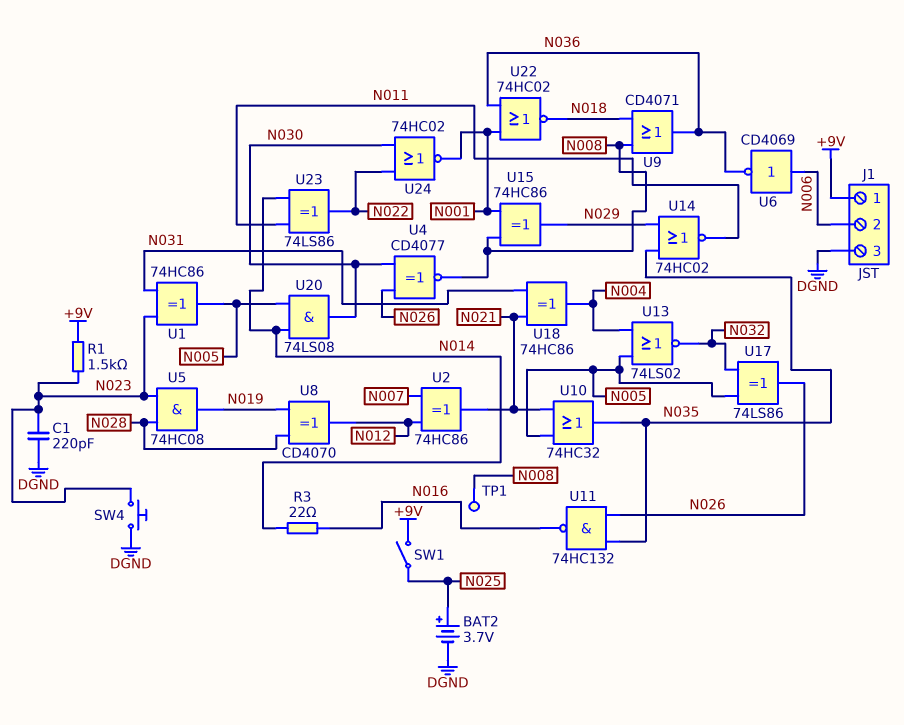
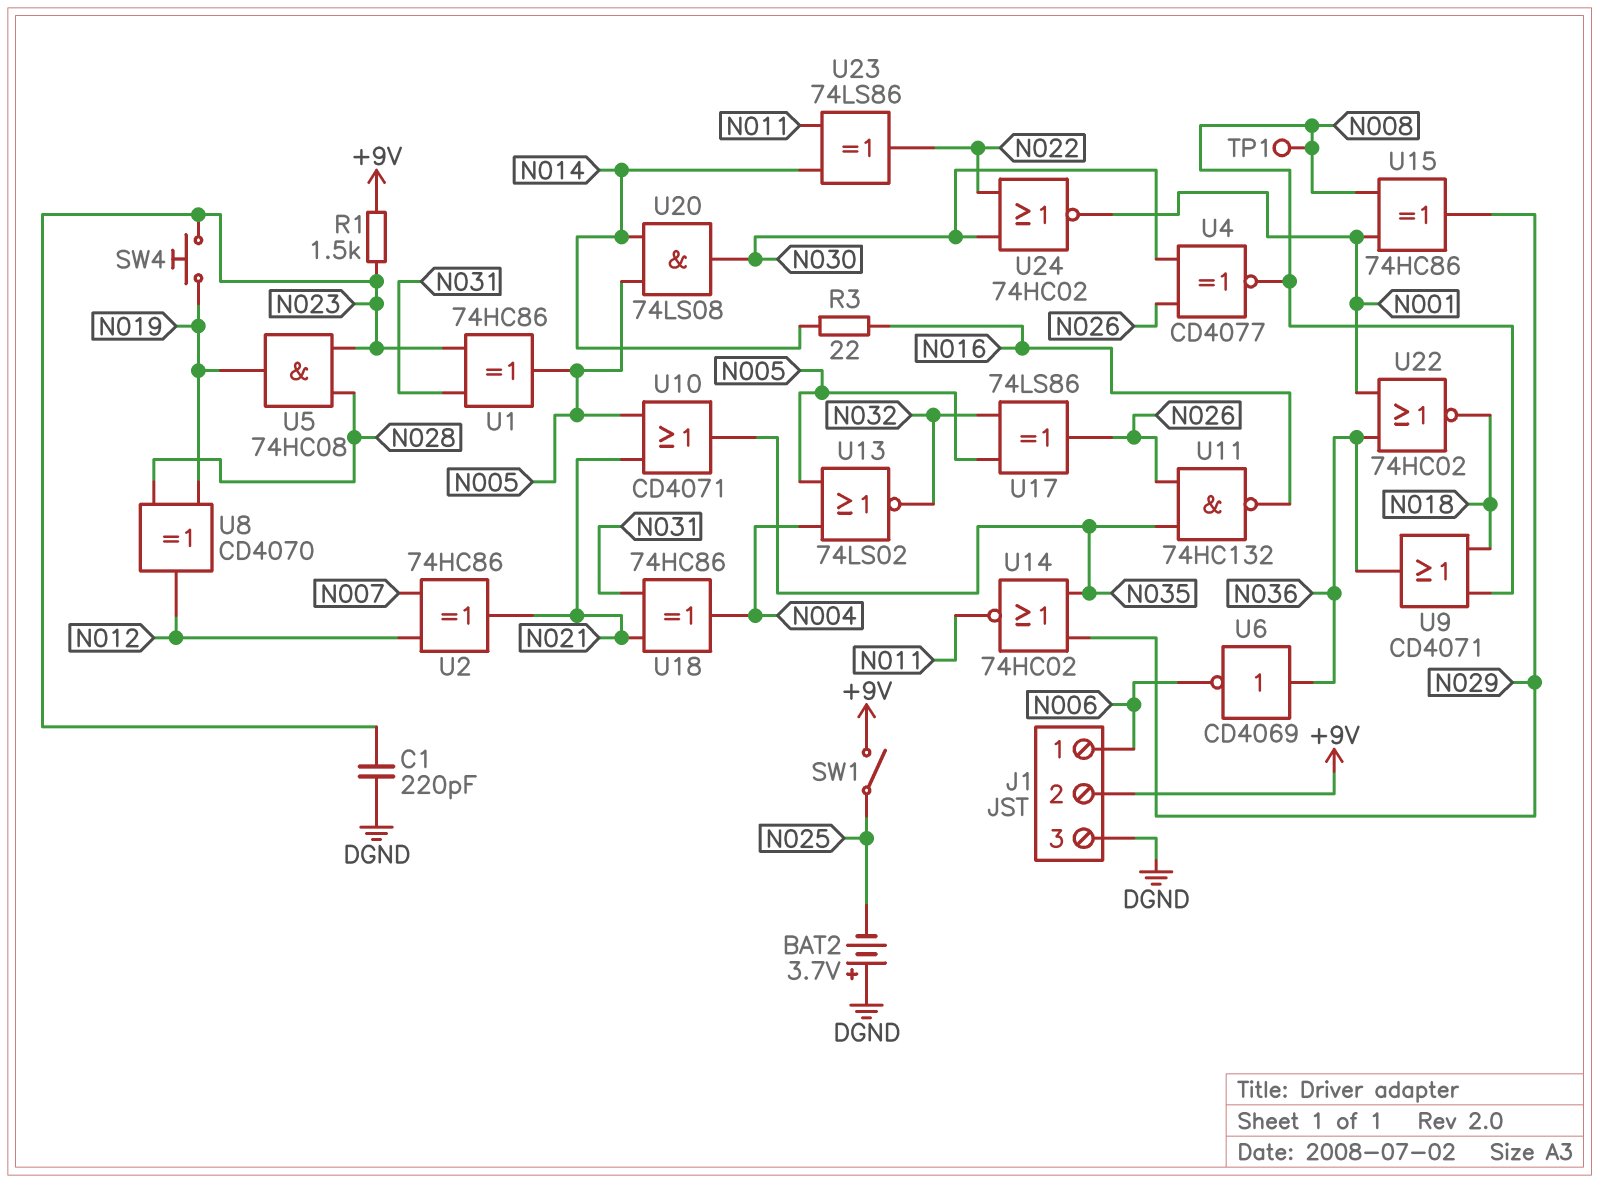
BAT2: 3.7V (plus N025, minus DGND) -> 3.7V (plus DGND, minus N025)
J1 pin 1: +9V -> N006
J1 pin 2: N006 -> +9V
SW4: button (DGND, N023) -> button (N019, N023)
U6: NOT CD4069 (in N006, out N036) -> NOT CD4069 (in N036, out N006)
U10: OR 74HC32 (in N005, in N021, out N035) -> OR CD4071 (in N005, in N021, out N035)

